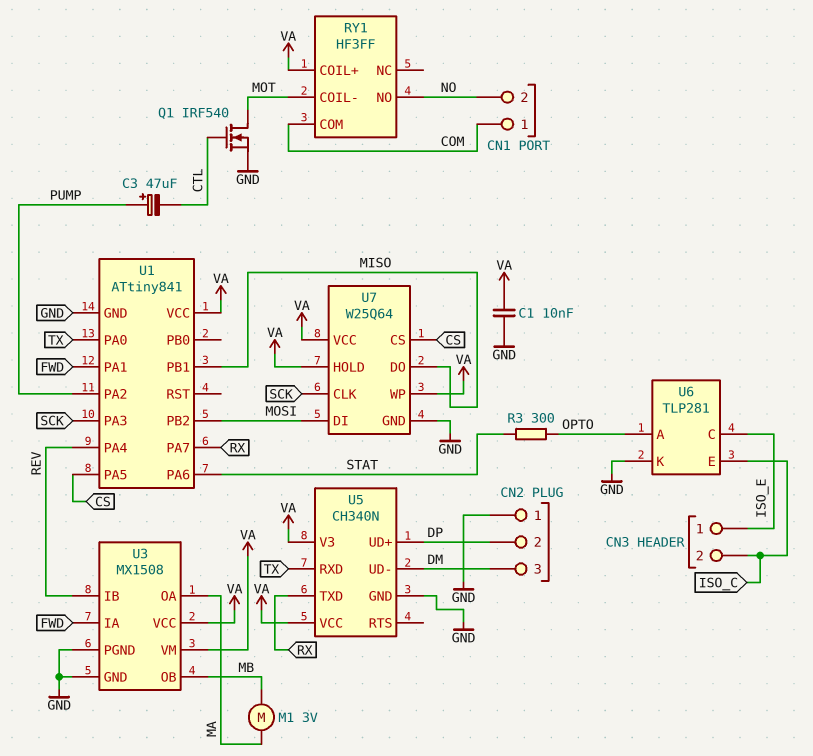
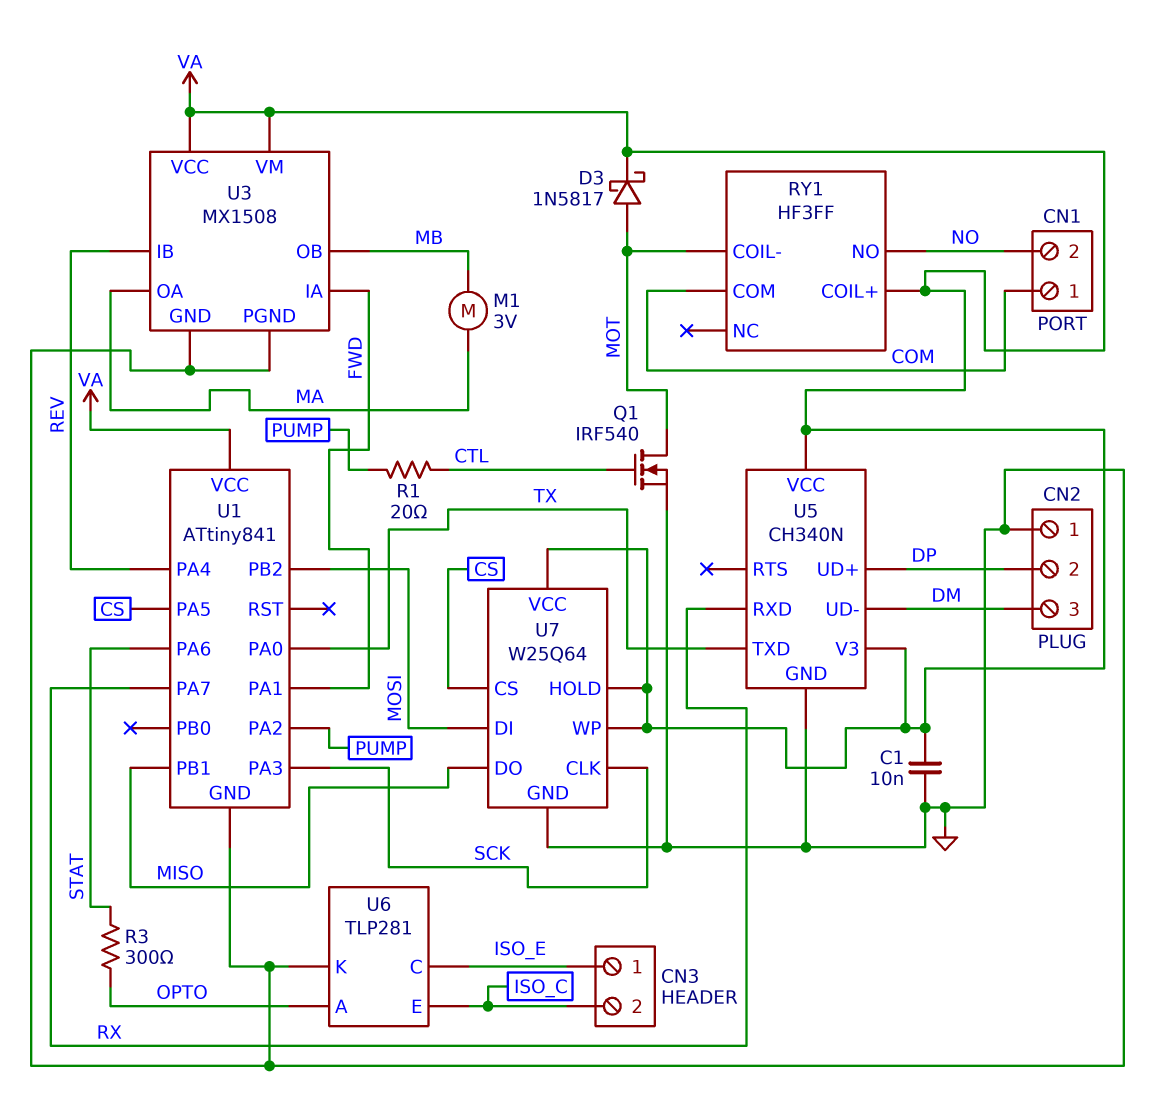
C3: 47uF (plus PUMP, minus CTL) -> none
D3: none -> schottky 1N5817 (A MOT, K VA)
R1: none -> 20 (CTL, PUMP)
U5 pin RXD: TX -> RX
U5 pin TXD: RX -> TX

